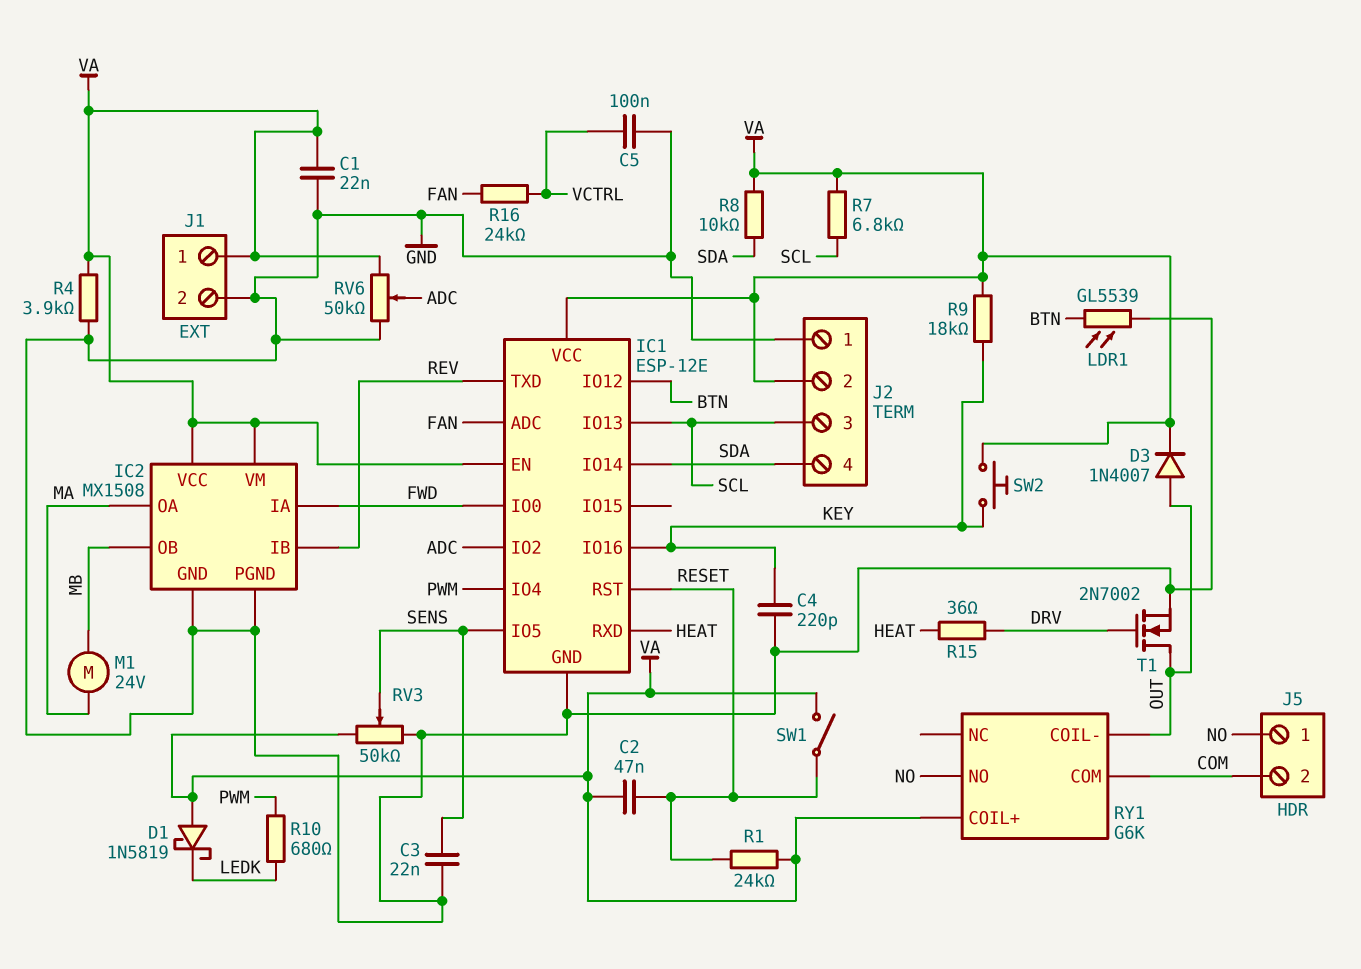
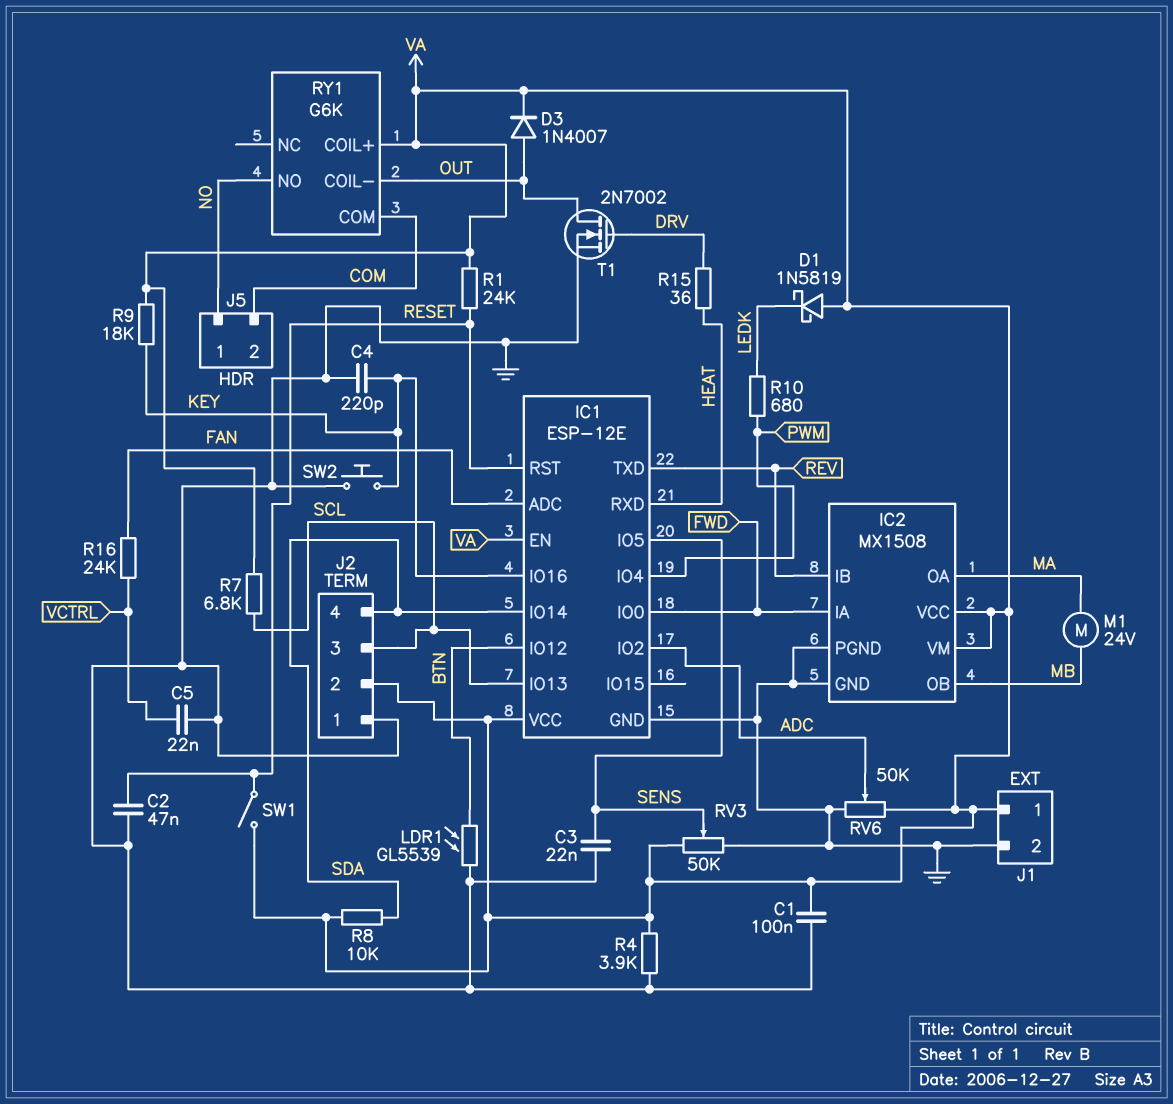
C1: 22nF (GND, VA) -> 100nF (GND, VA)
C2: 47nF (RESET, VA) -> 47nF (GND, RESET)
C5: 100nF (GND, VCTRL) -> 22nF (GND, VCTRL)
SW2: button (KEY, VA) -> button (GND, KEY)

